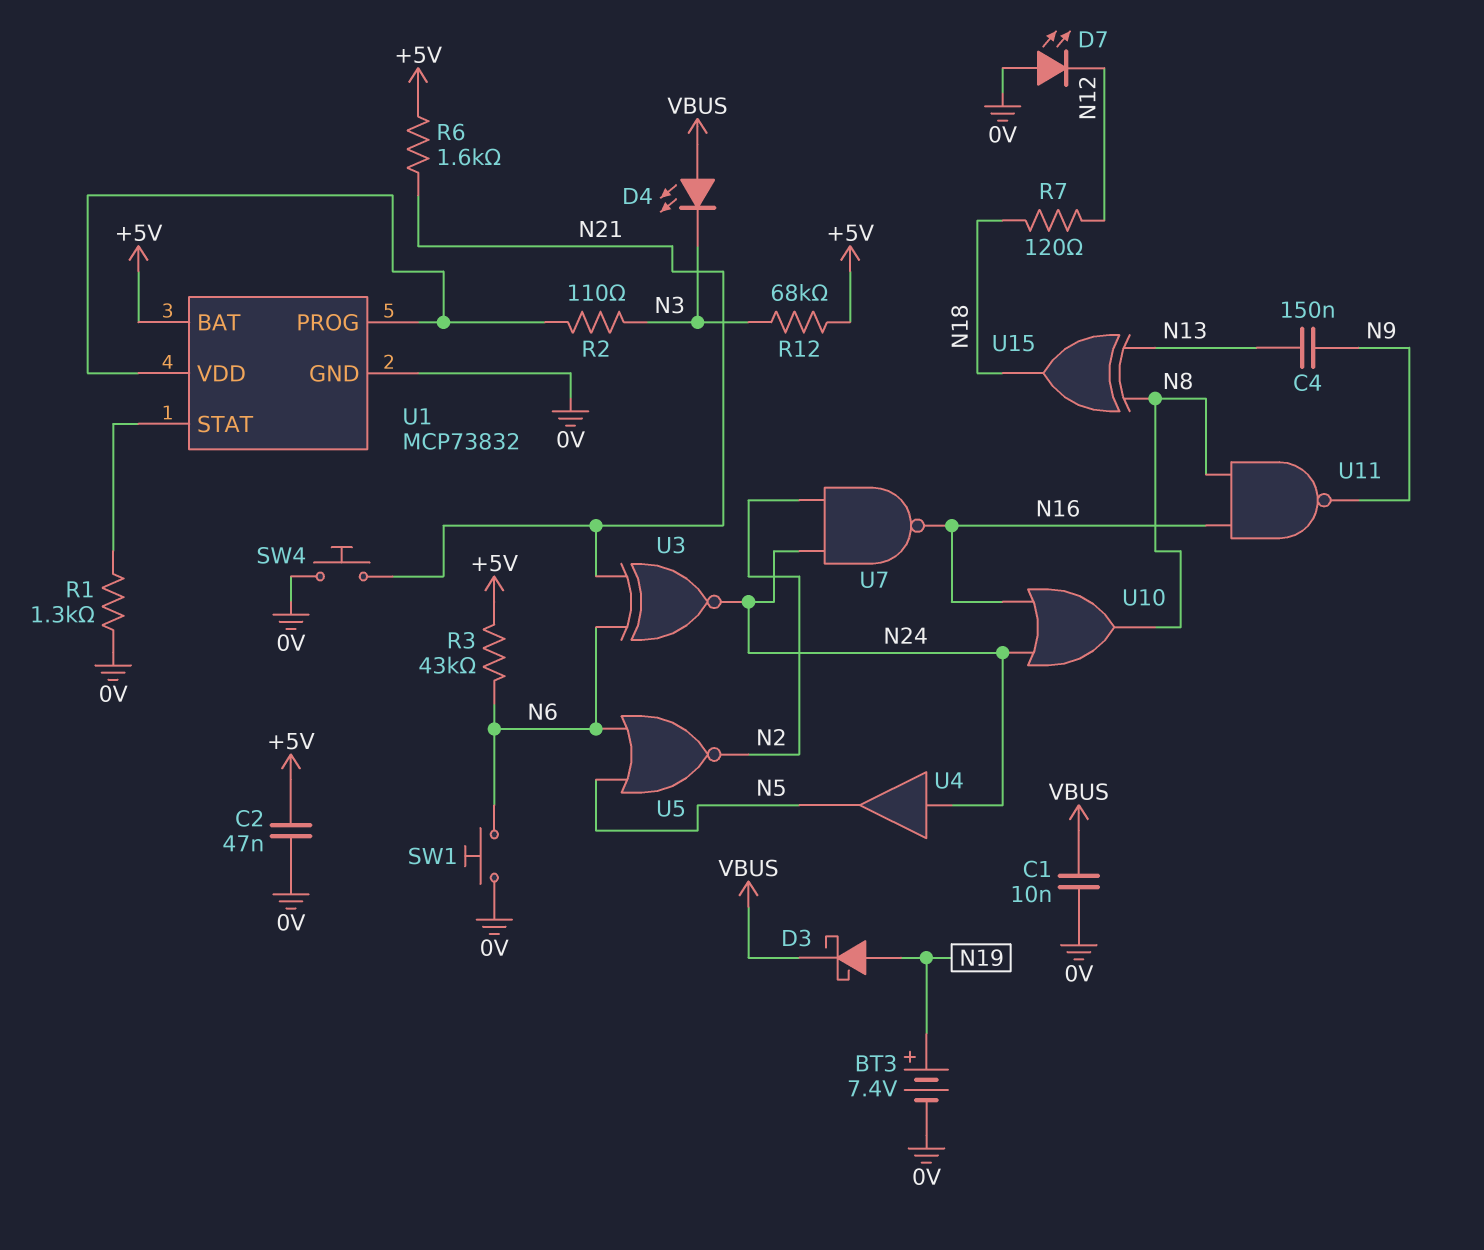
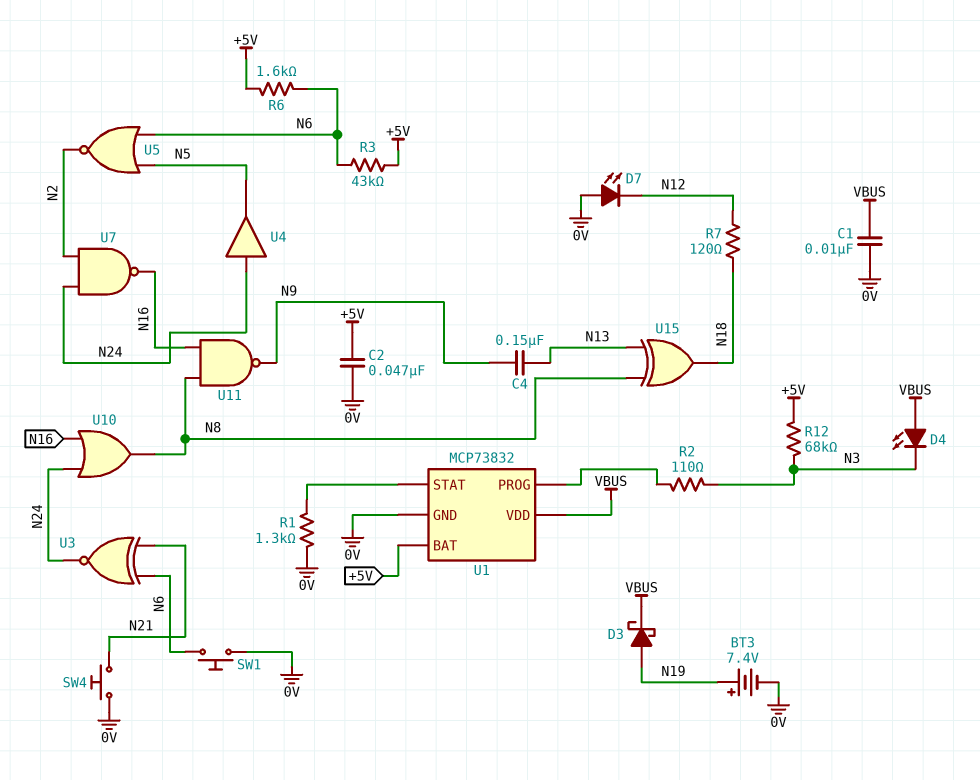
R6: 1.6k (+5V, N21) -> 1.6k (+5V, N6)
U1 pin VDD: U1/PROG -> VBUS

